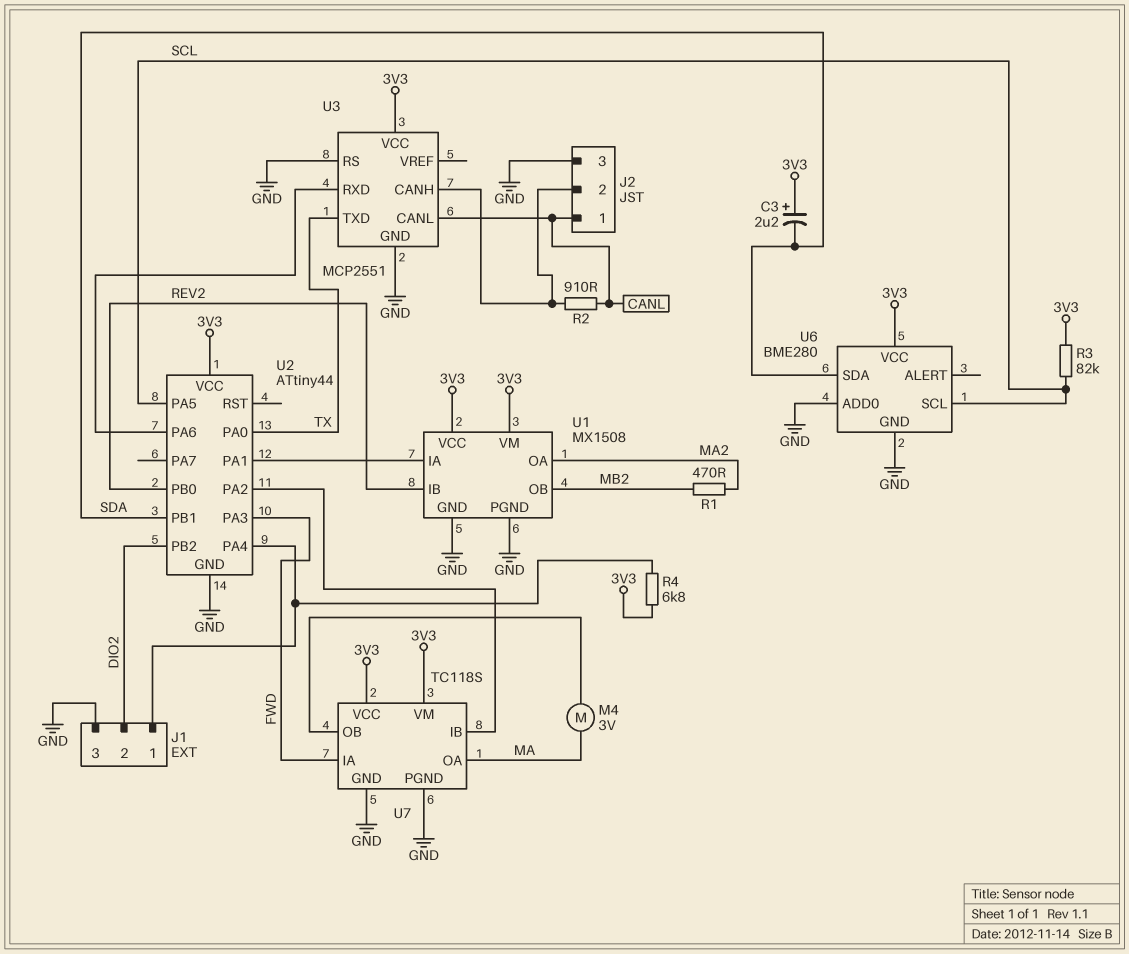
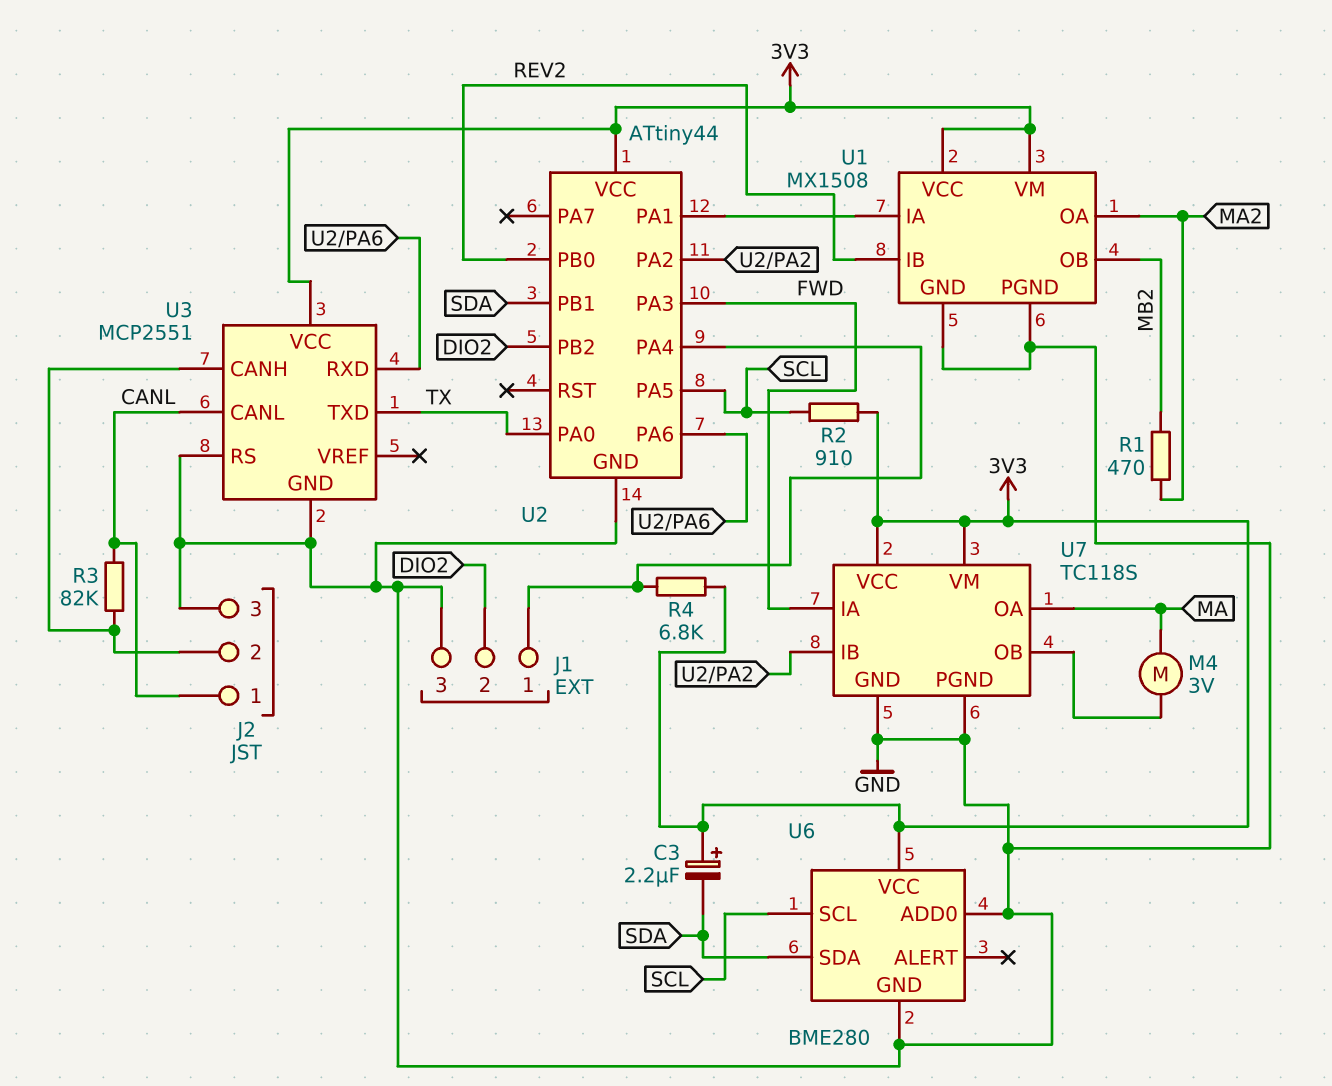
R2: 910 (CANL, J2/2) -> 910 (3V3, SCL)
R3: 82k (3V3, SCL) -> 82k (CANL, J2/2)

